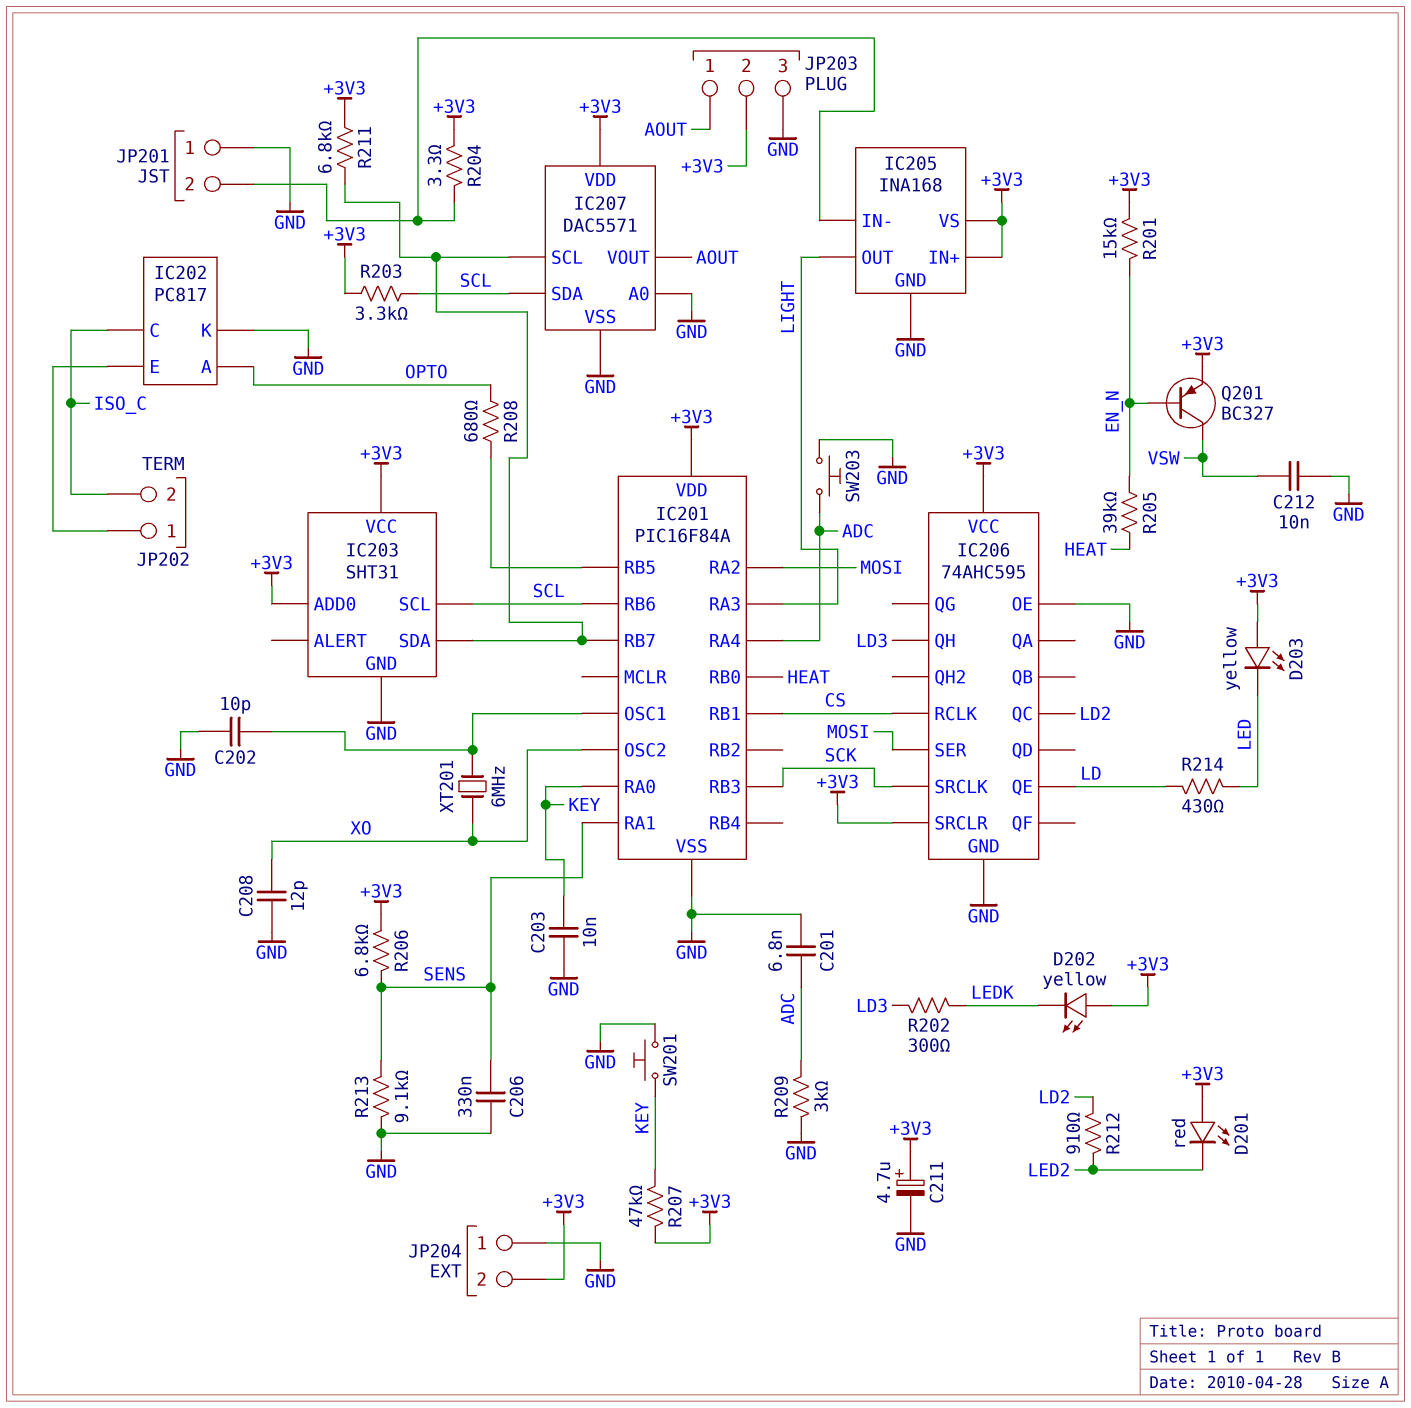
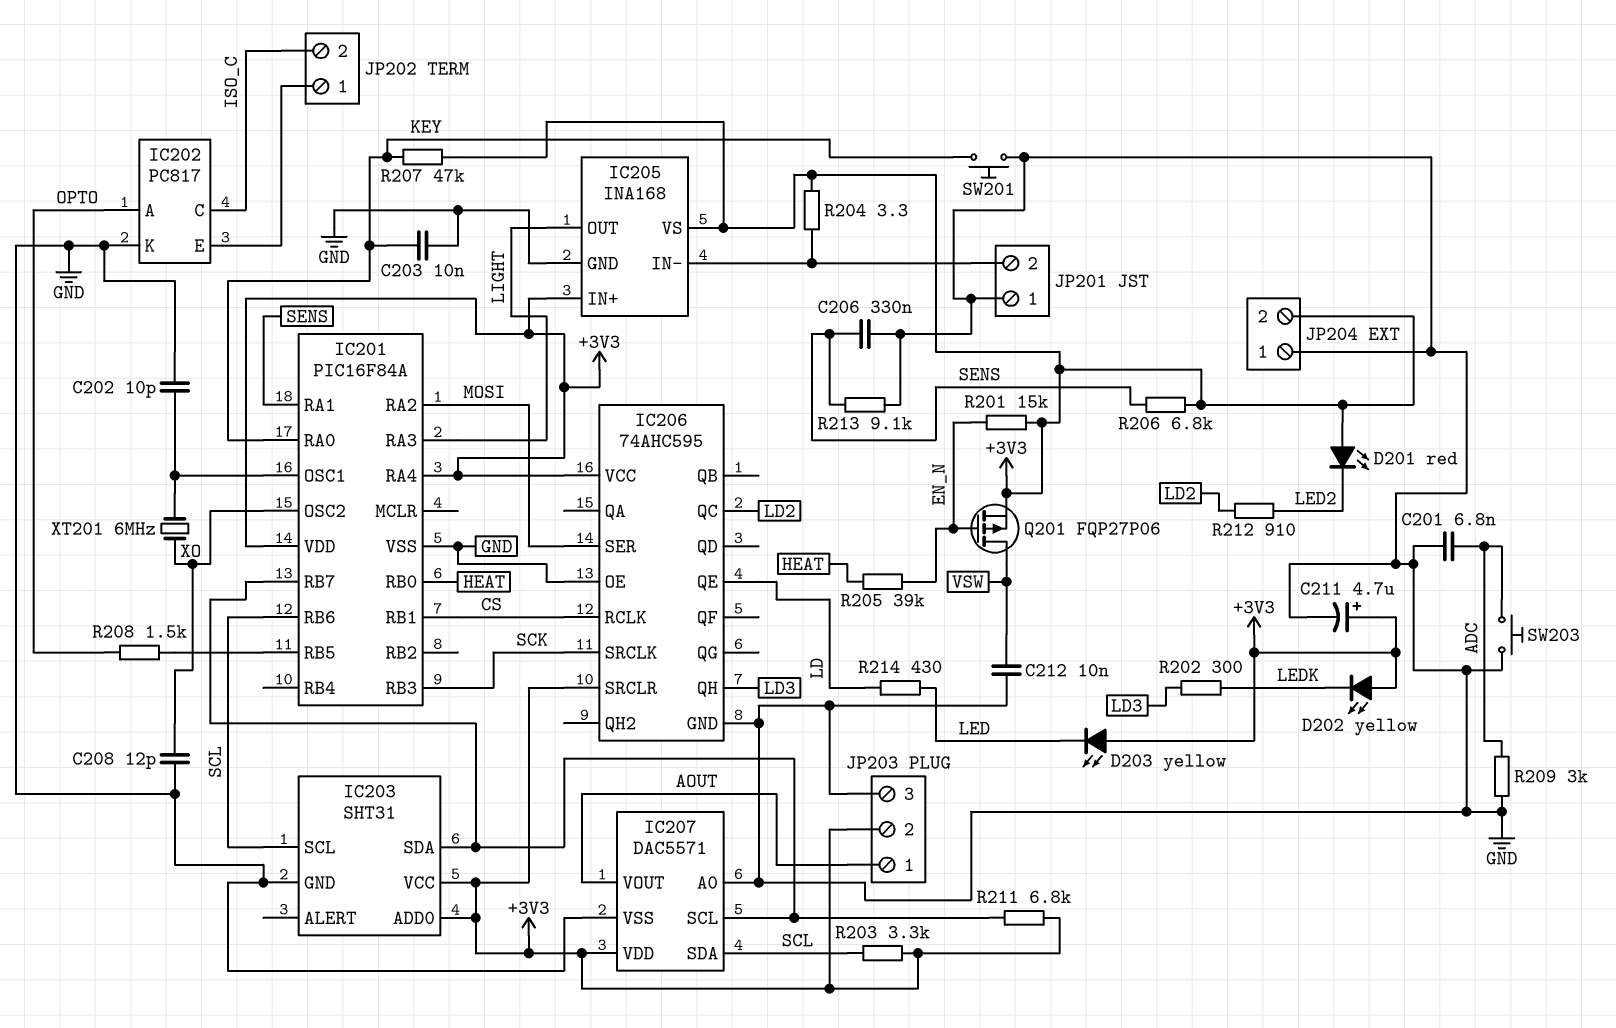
IC201 pin RA4: ADC -> +3V3
Q201: PNP BC327 (B EN_N, C VSW, E +3V3) -> PMOS FQP27P06 (G EN_N, D VSW, S +3V3)
R208: 680 (IC201/RB5, OPTO) -> 1.5k (IC201/RB5, OPTO)

